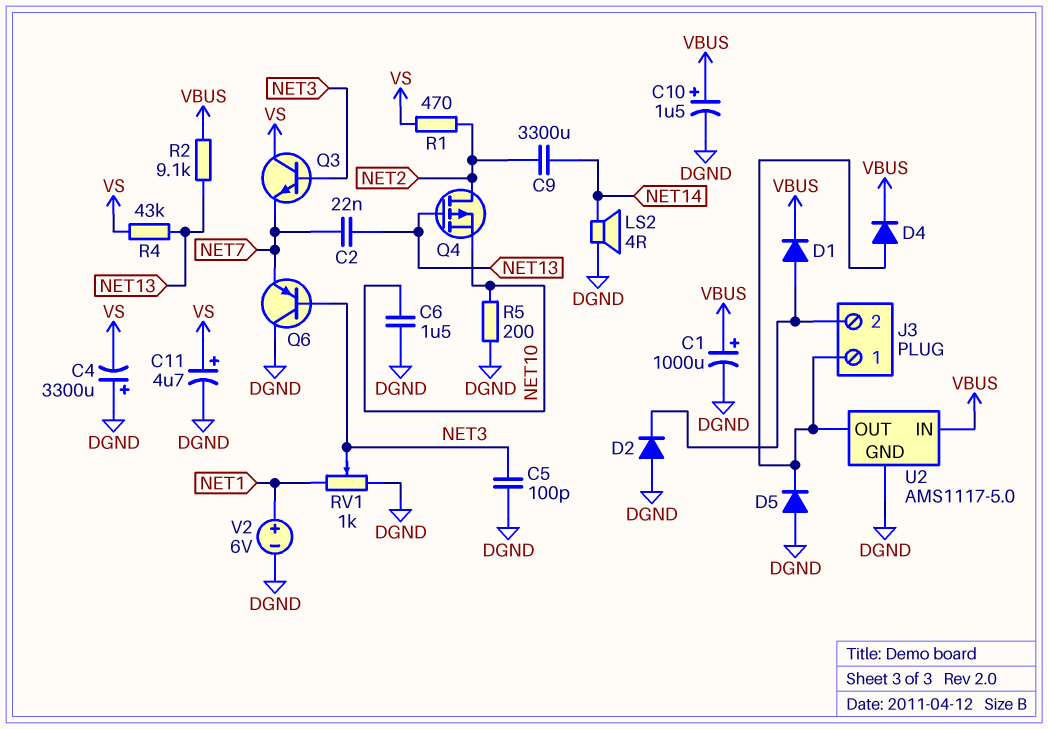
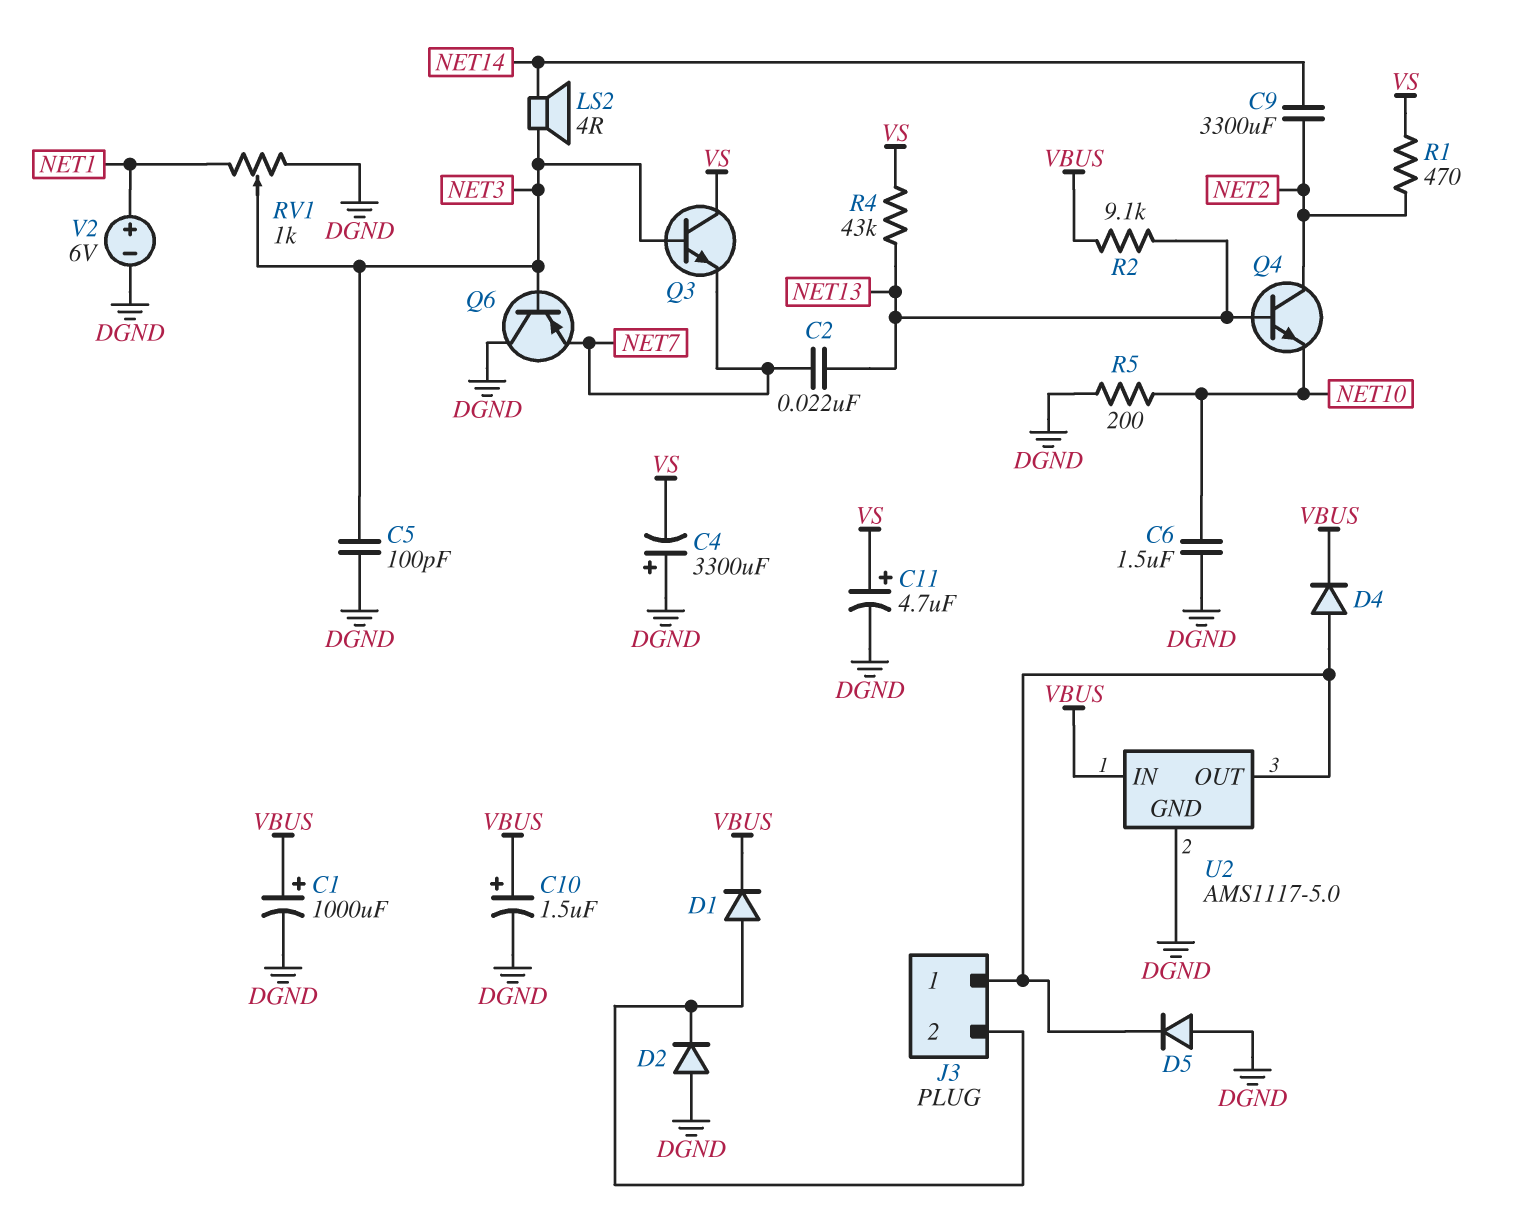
LS2: speaker 4R (DGND, NET14) -> speaker 4R (NET3, NET14)
Q4: PMOS (G NET13, D NET2, S NET10) -> NPN (B NET13, C NET2, E NET10)

